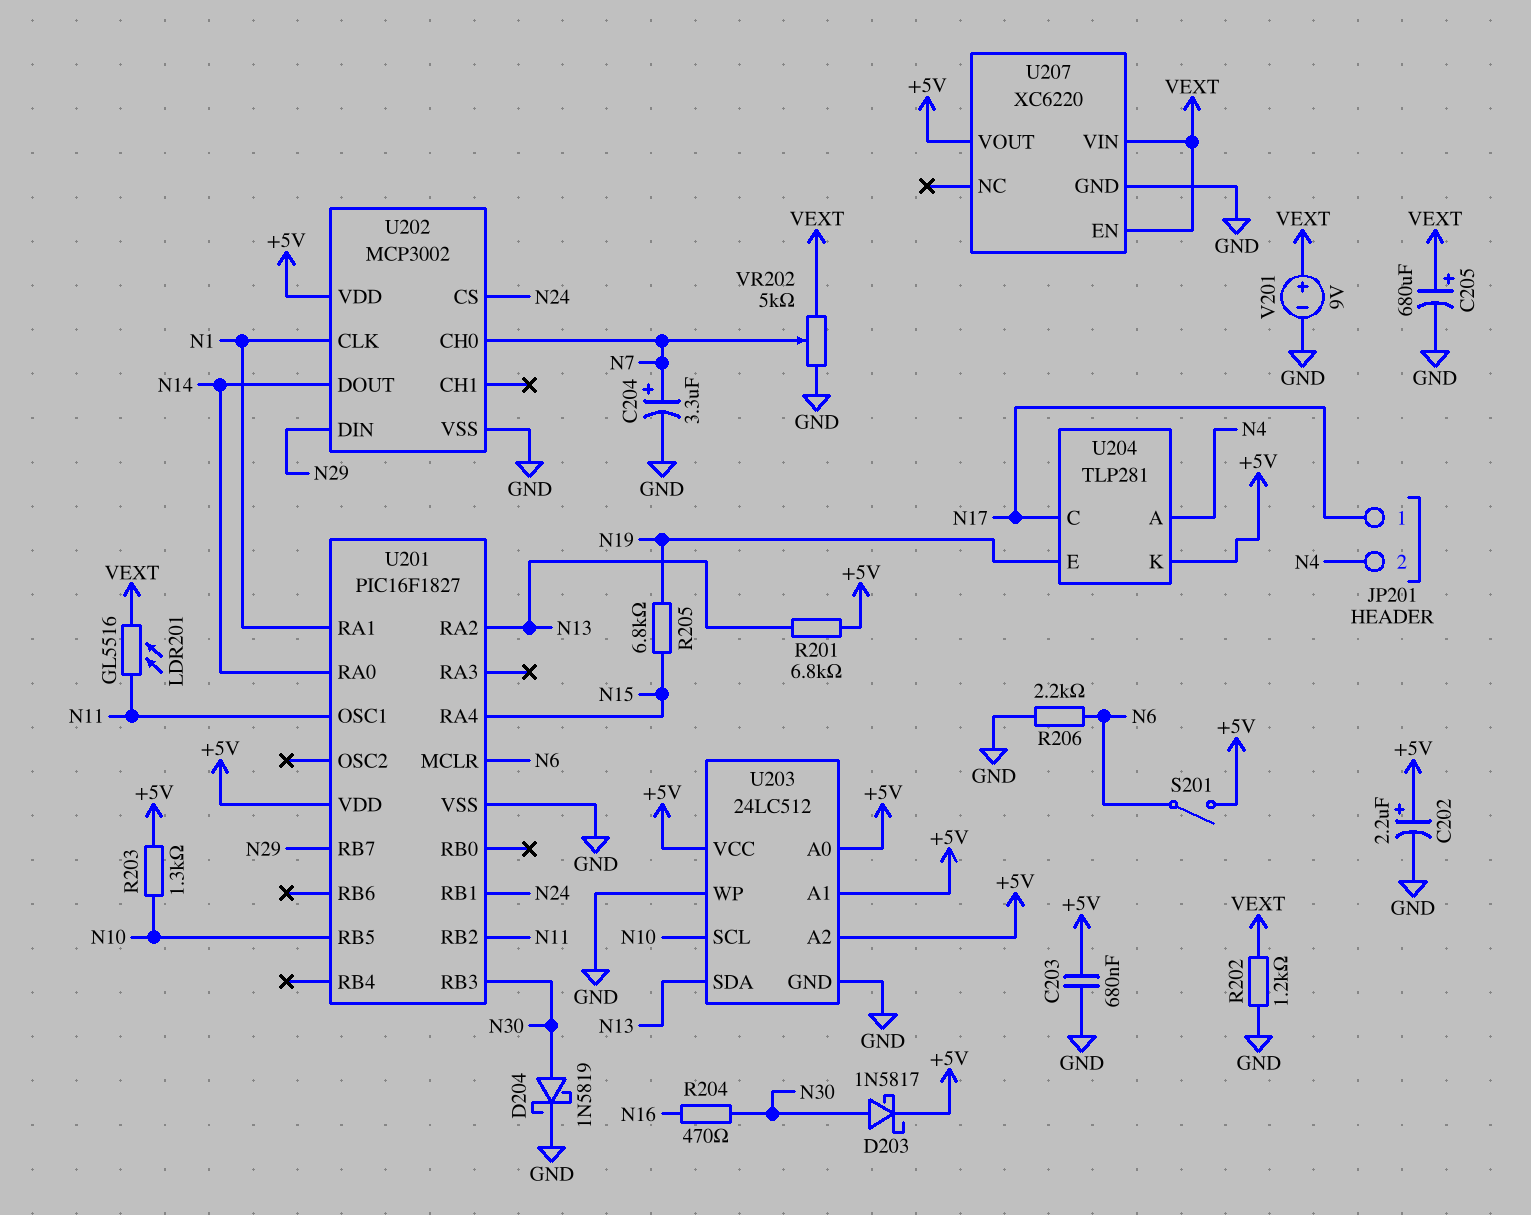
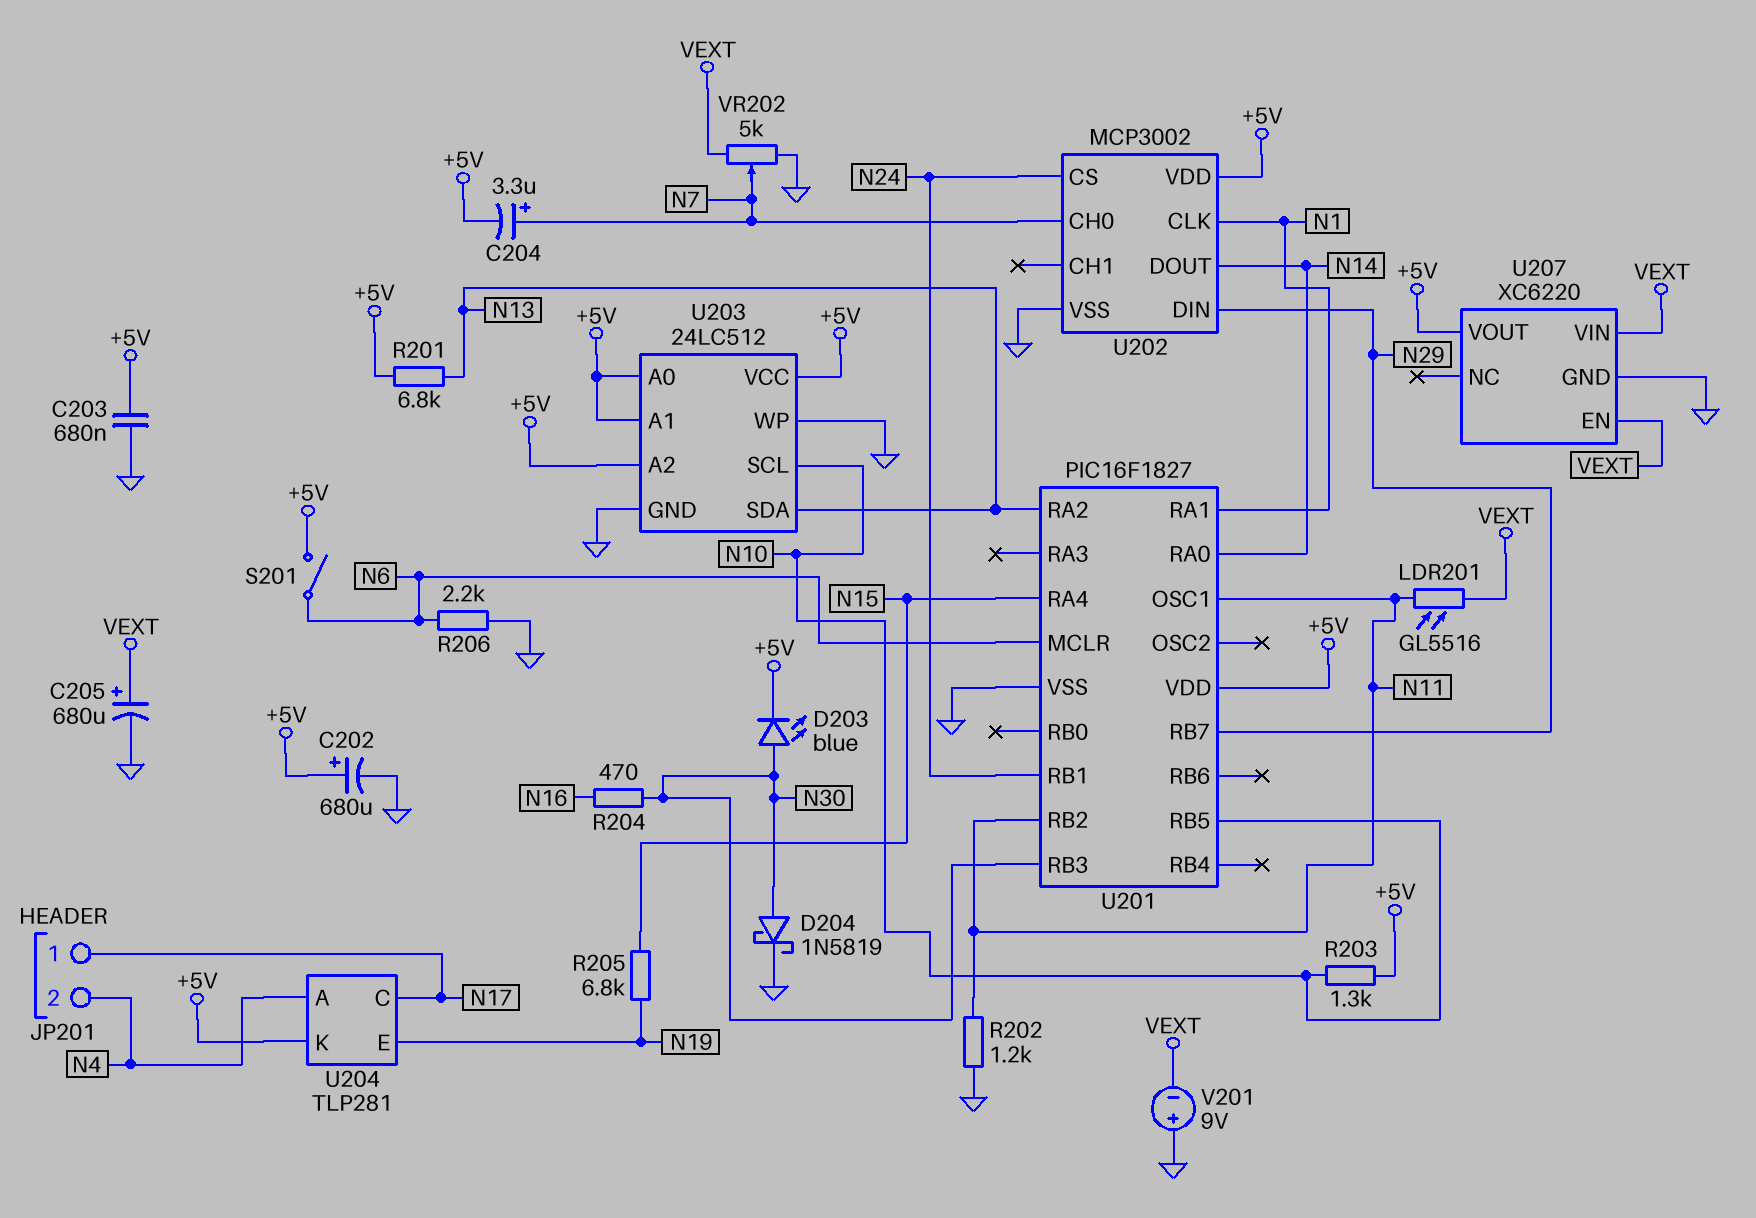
C202: 2.2uF (plus +5V, minus GND) -> 680uF (plus +5V, minus GND)
C204: 3.3uF (plus N7, minus GND) -> 3.3uF (plus N7, minus +5V)
D203: schottky 1N5817 (A N30, K +5V) -> LED blue (A N30, K +5V)
R202: 1.2k (GND, VEXT) -> 1.2k (GND, N11)
V201: 9V (plus VEXT, minus GND) -> 9V (plus GND, minus VEXT)

